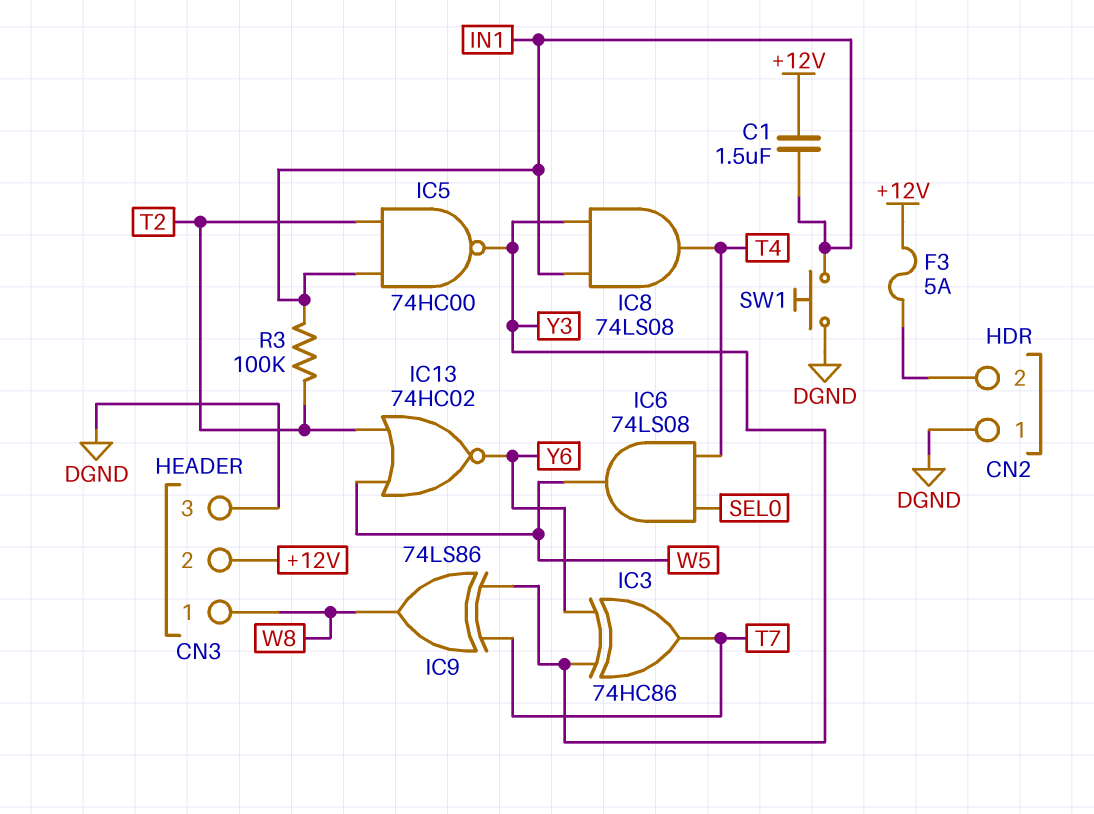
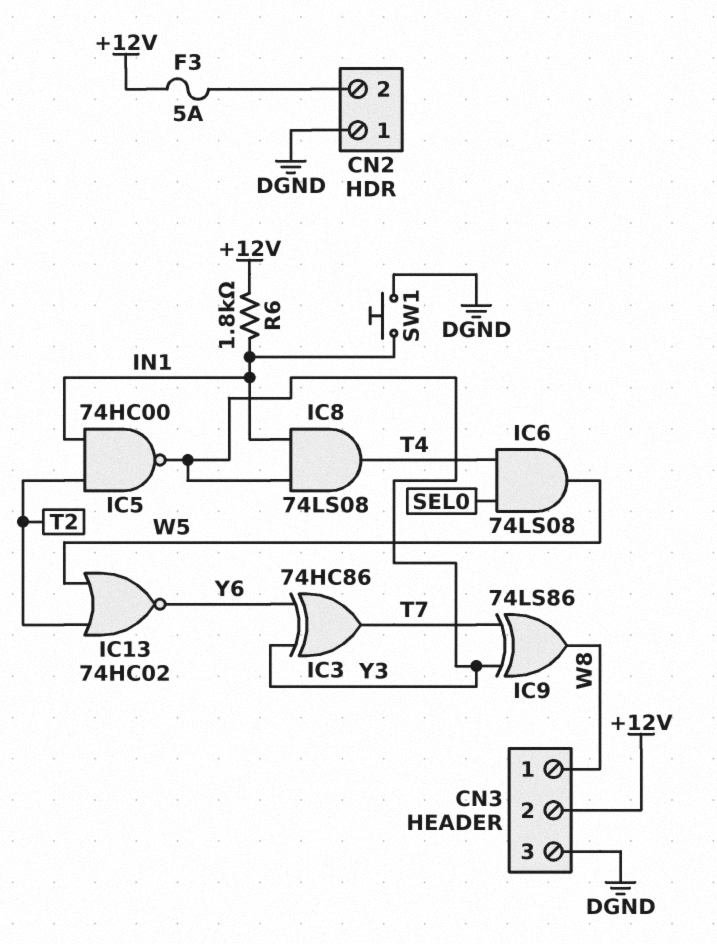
C1: 1.5uF (+12V, IN1) -> none
R3: 100k (IN1, T2) -> none
R6: none -> 1.8k (+12V, IN1)

